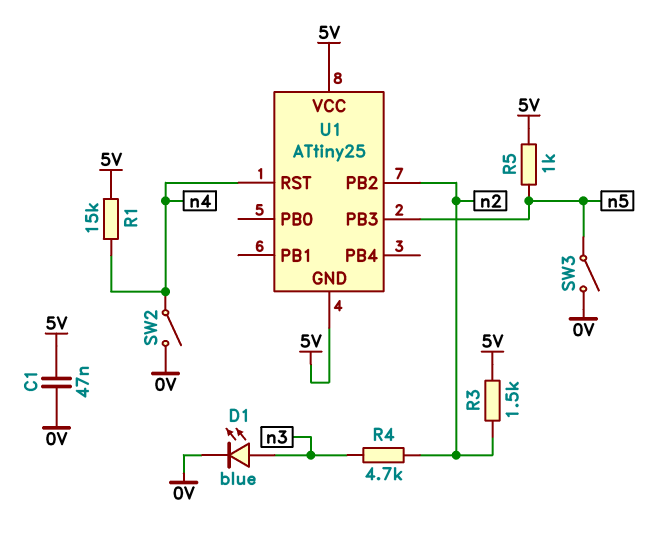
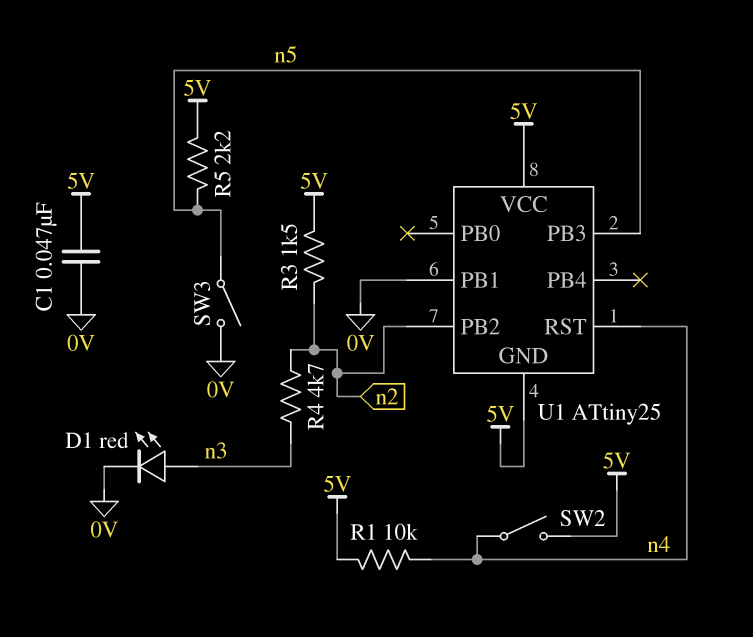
D1: LED blue (A n3, K 0V) -> LED red (A n3, K 0V)
R1: 15k (5V, n4) -> 10k (5V, n4)
R5: 1k (5V, n5) -> 2.2k (5V, n5)
SW2: switch (0V, n4) -> switch (5V, n4)
U1 pin PB1: none -> 0V

